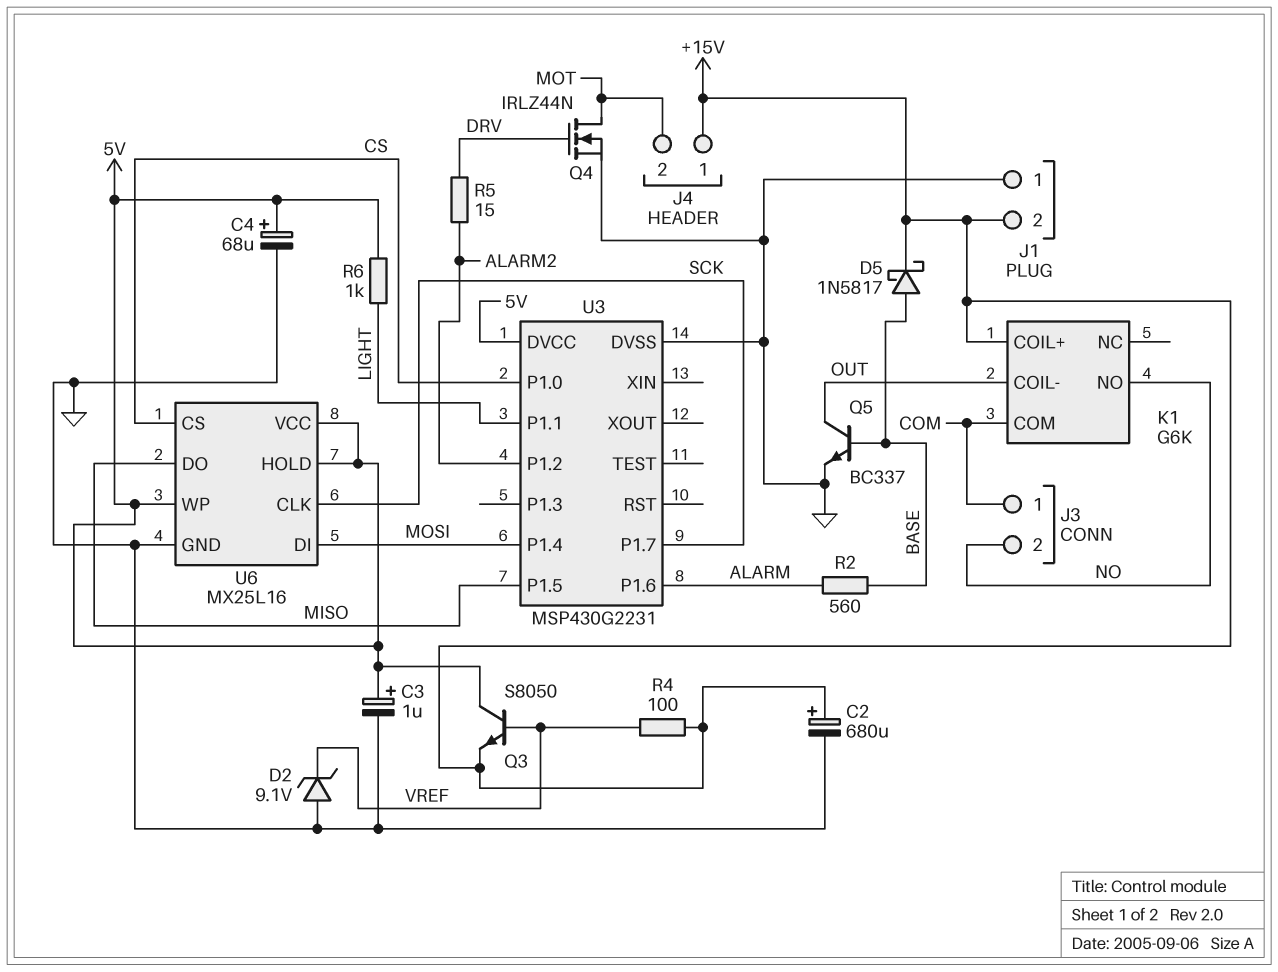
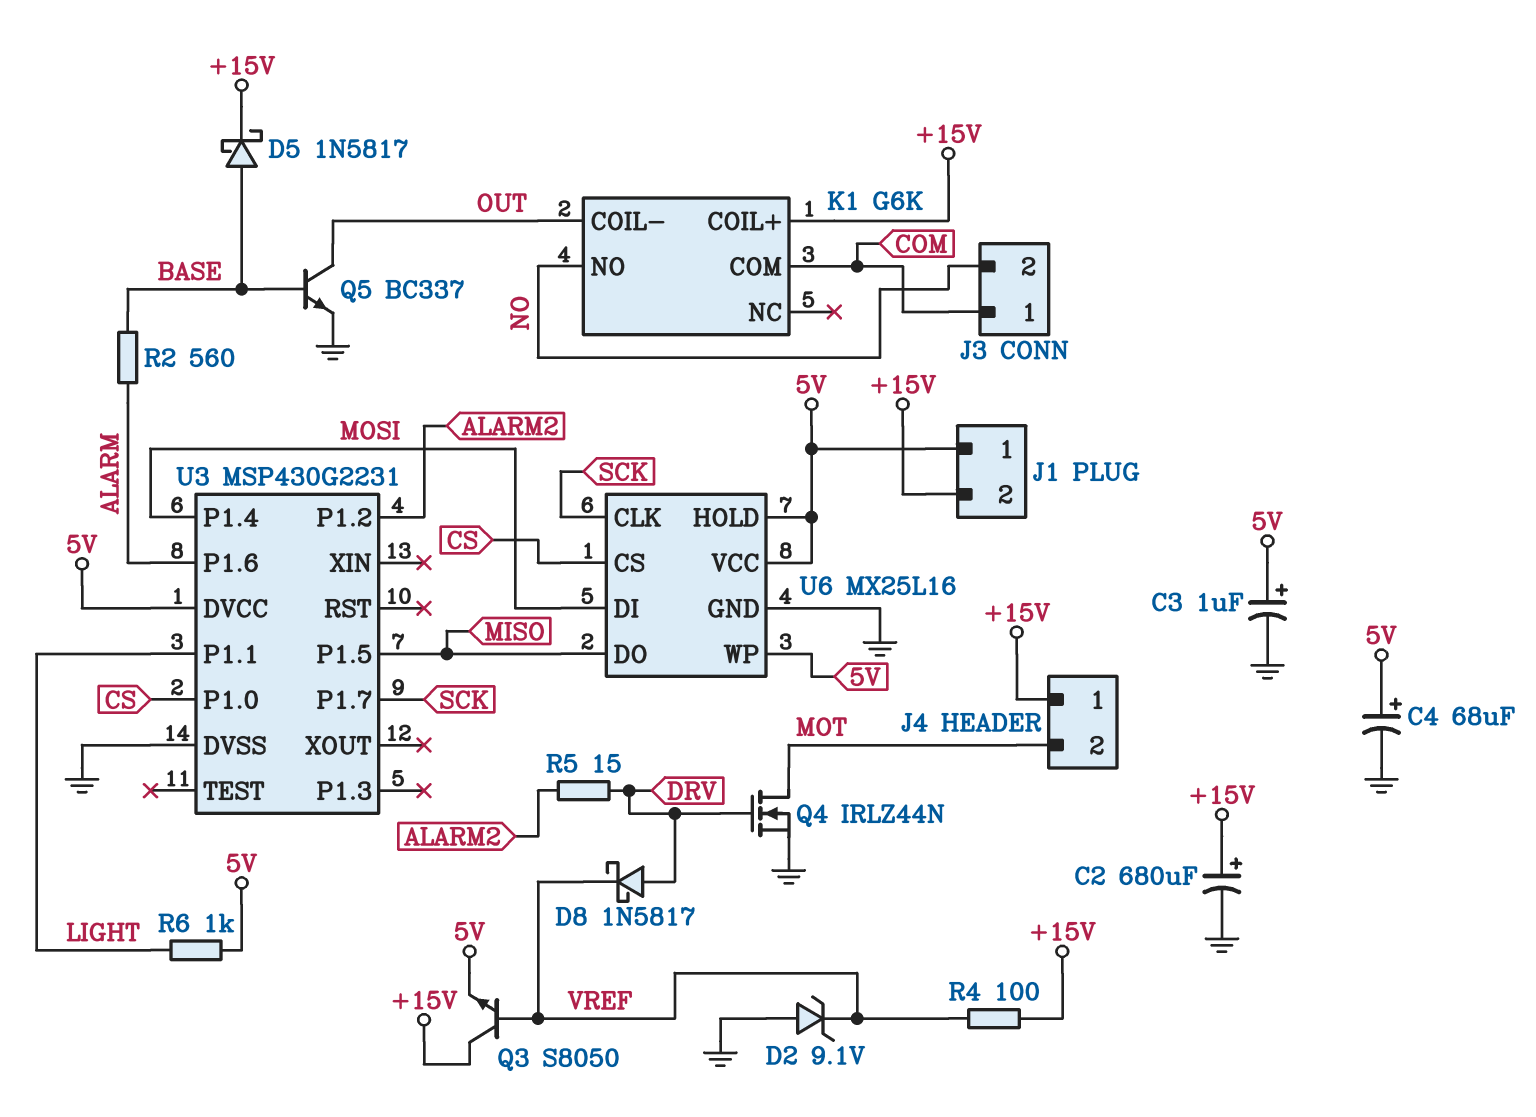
D8: none -> schottky 1N5817 (A DRV, K VREF)
J1 pin 1: GND -> 5V
Q3: NPN S8050 (B VREF, C 5V, E +15V) -> NPN S8050 (B VREF, C +15V, E 5V)

